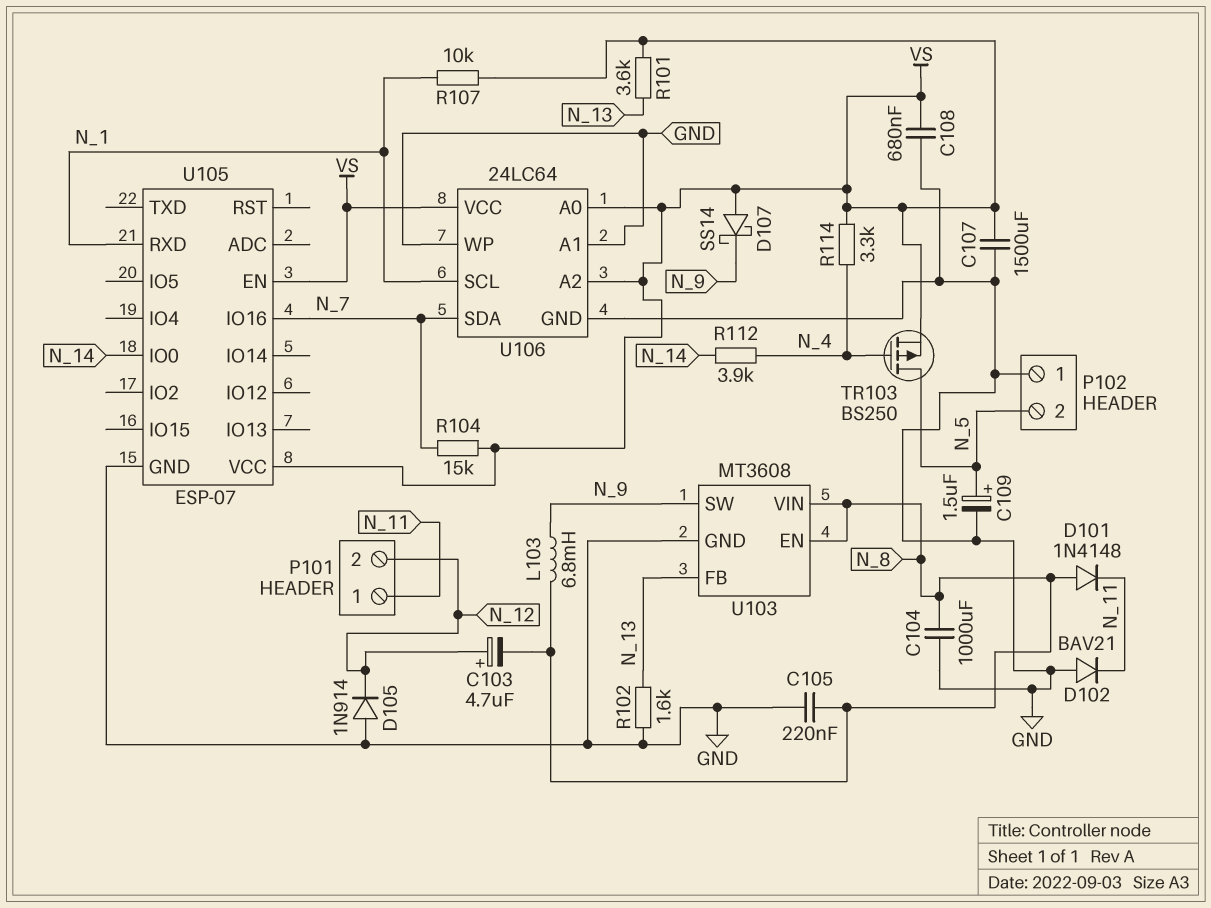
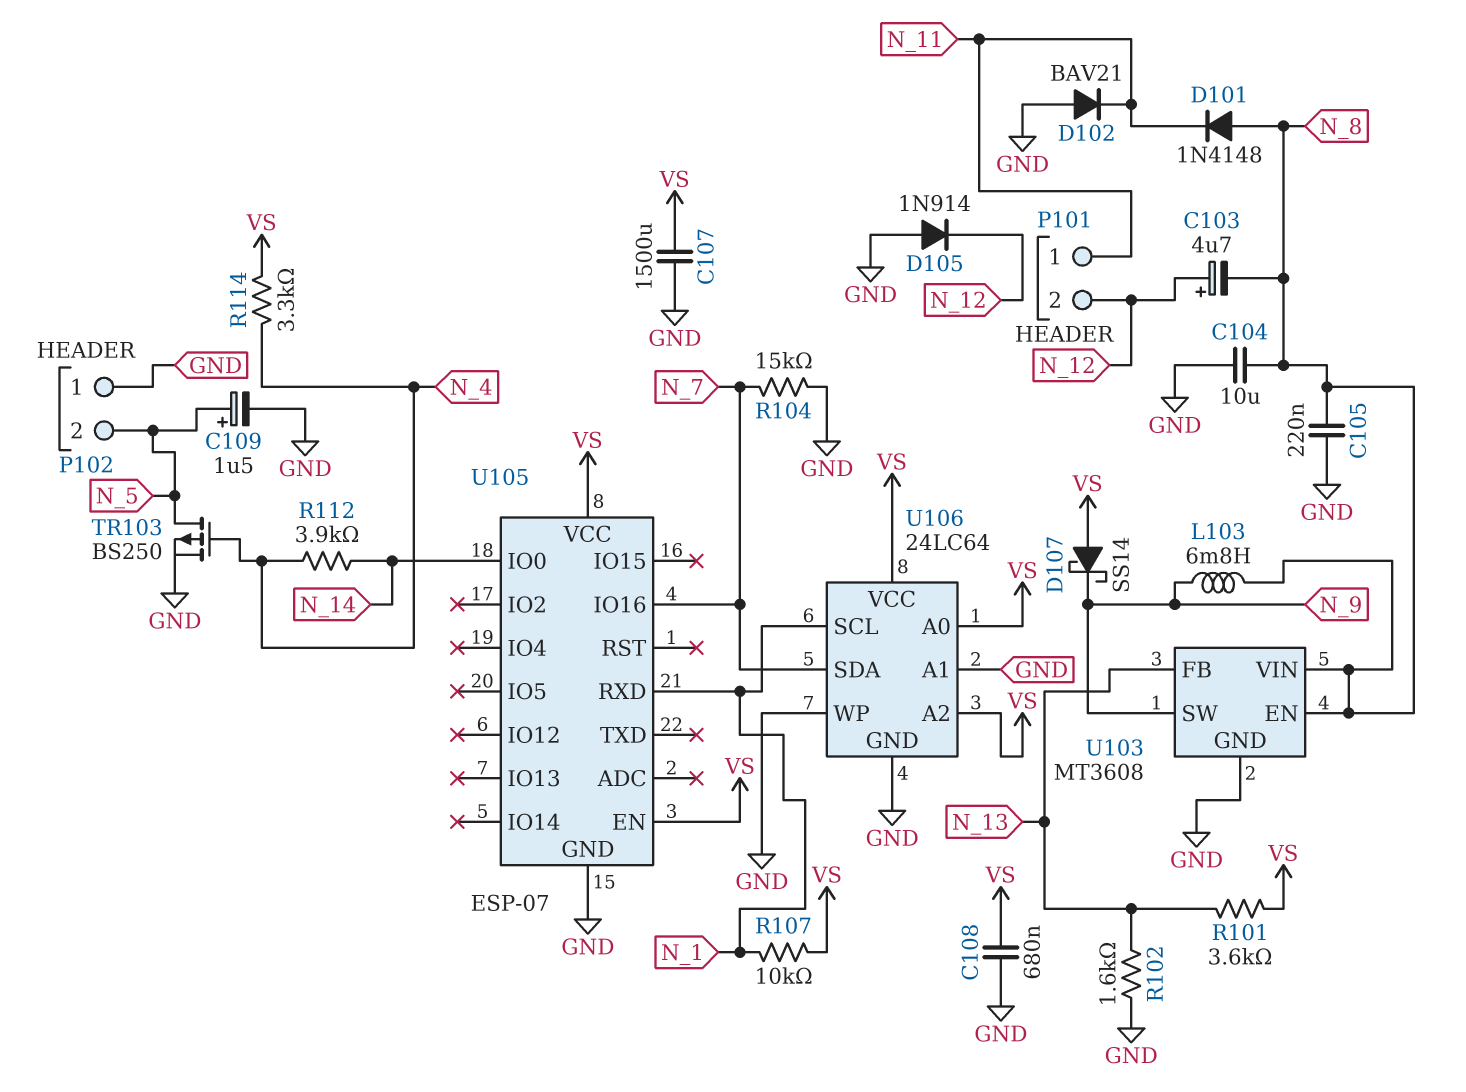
C104: 1000uF (GND, N_8) -> 10uF (GND, N_8)
R104: 15k (N_7, VS) -> 15k (GND, N_7)
TR103: PMOS BS250 (G N_4, D N_5, S VS) -> PMOS BS250 (G N_4, D N_5, S GND)

